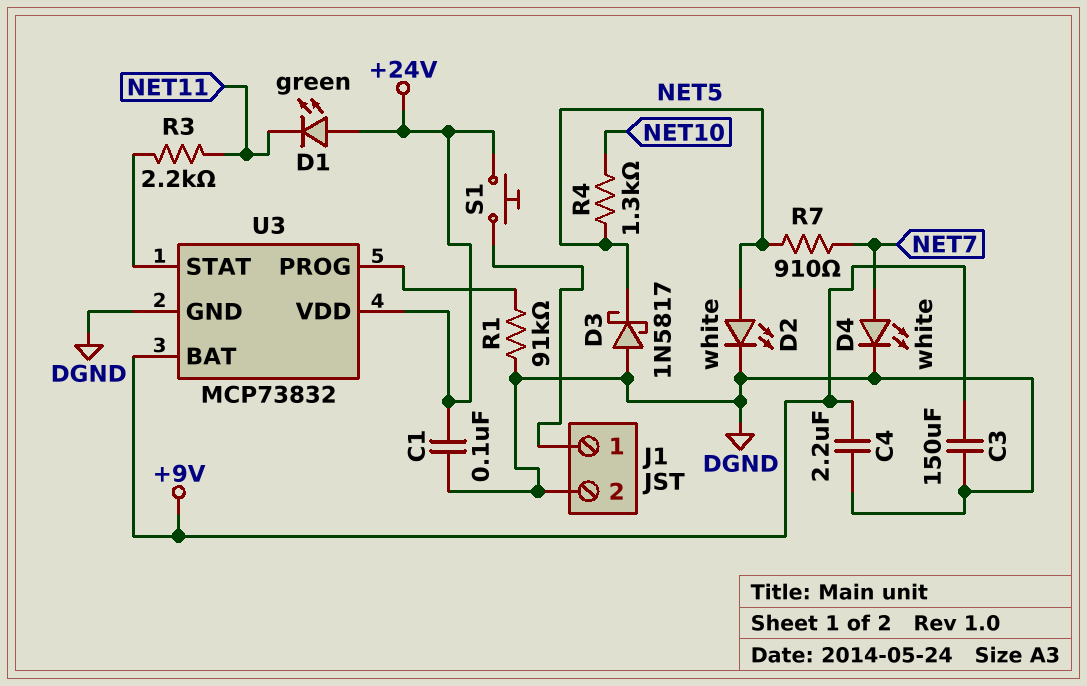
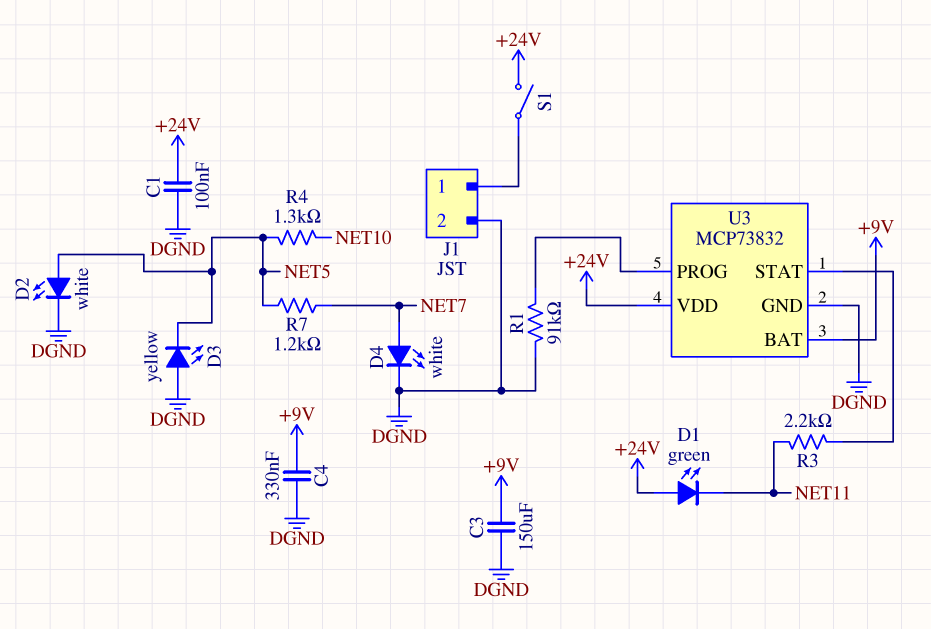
C4: 2.2uF (+9V, DGND) -> 330nF (+9V, DGND)
D3: schottky 1N5817 (A DGND, K NET5) -> LED yellow (A DGND, K NET5)
R7: 910 (NET5, NET7) -> 1.2k (NET5, NET7)
S1: button (+24V, J1/1) -> switch (+24V, J1/1)

